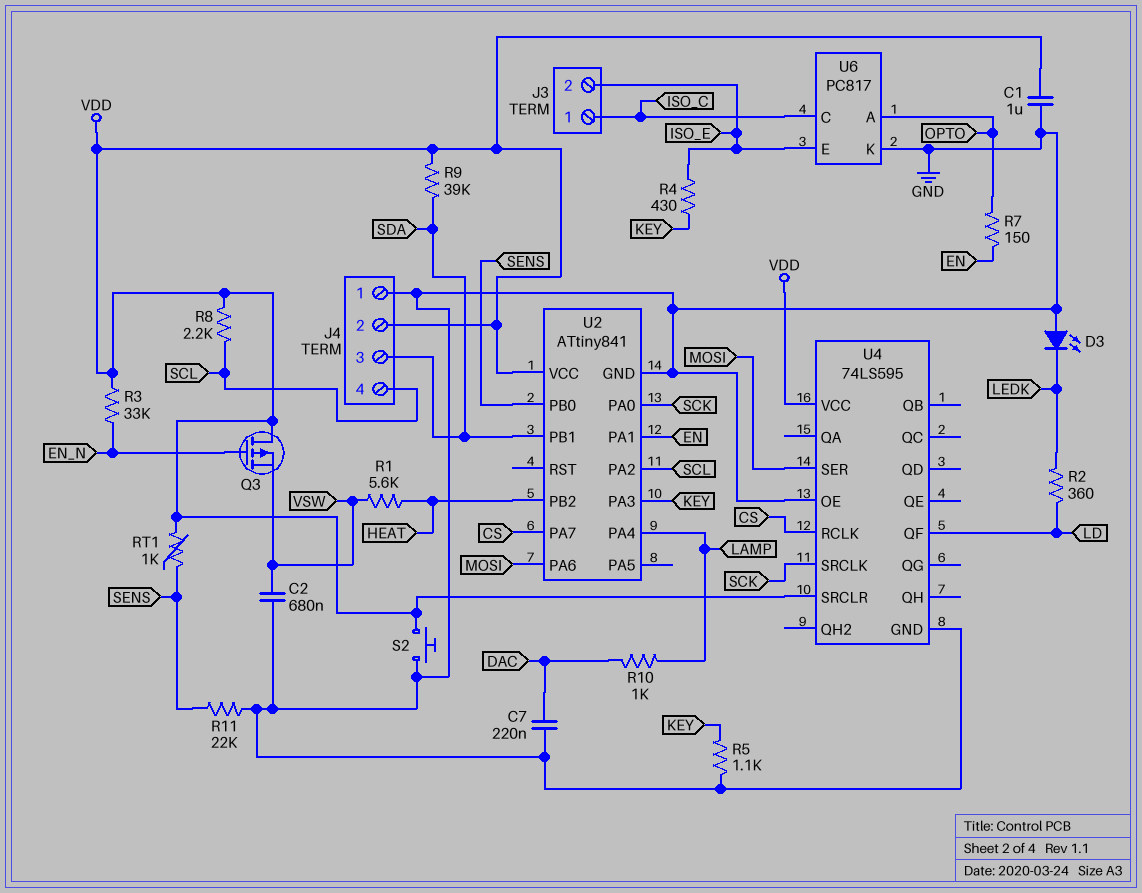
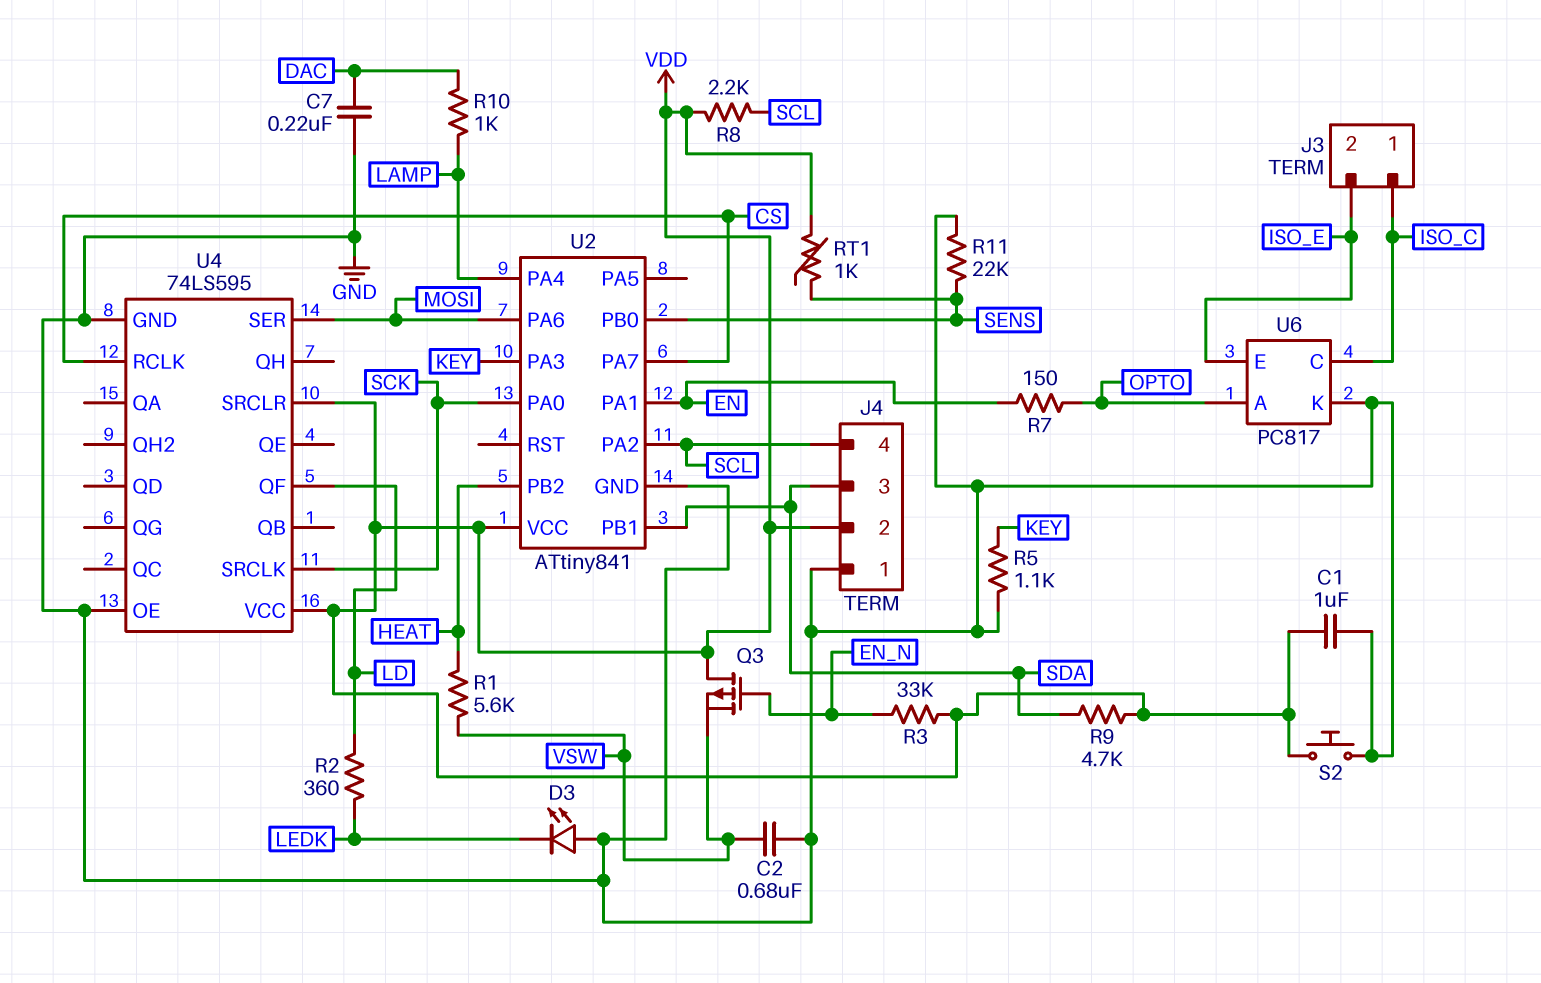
R4: 430 (ISO_E, KEY) -> none
R9: 39k (SDA, VDD) -> 4.7k (SDA, VDD)

